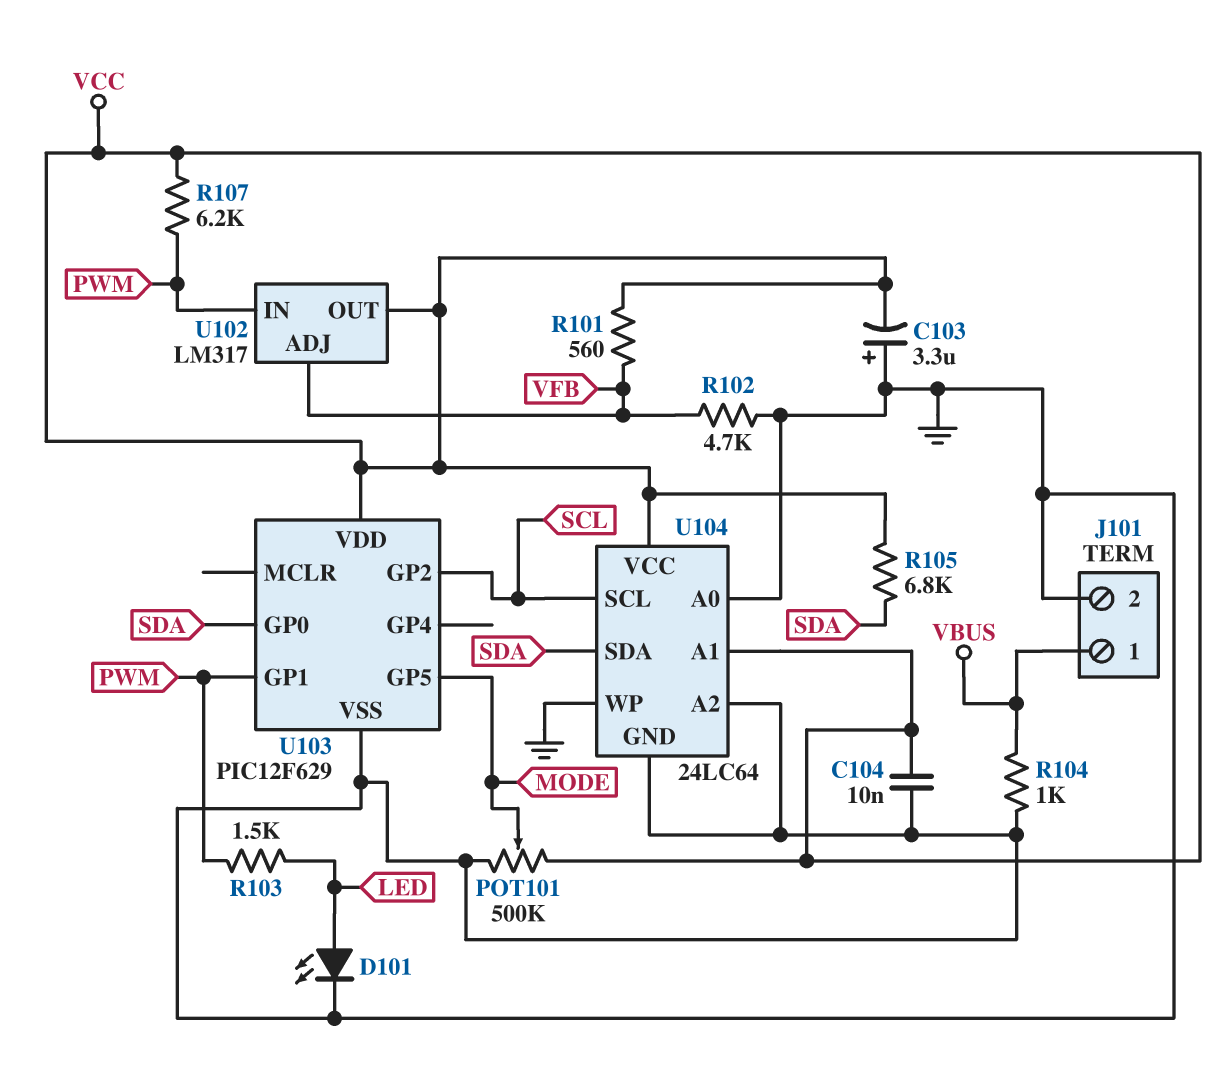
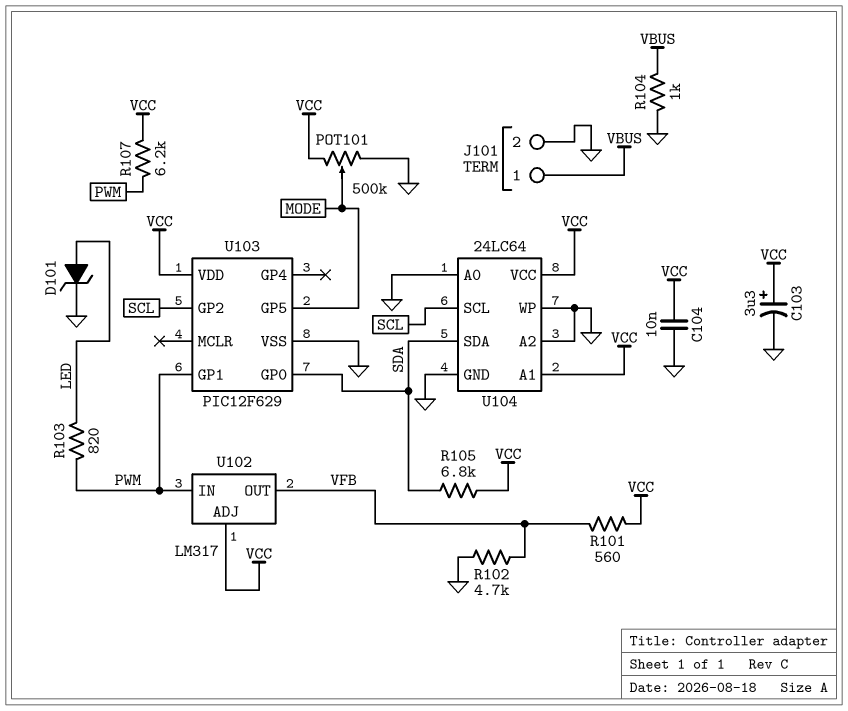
C103: 3.3uF (plus GND, minus VCC) -> 3.3uF (plus VCC, minus GND)
D101: LED (A LED, K GND) -> zener (A LED, K GND)
R103: 1.5k (LED, PWM) -> 820 (LED, PWM)
U102 pin ADJ: VFB -> VCC
U102 pin OUT: VCC -> VFB

